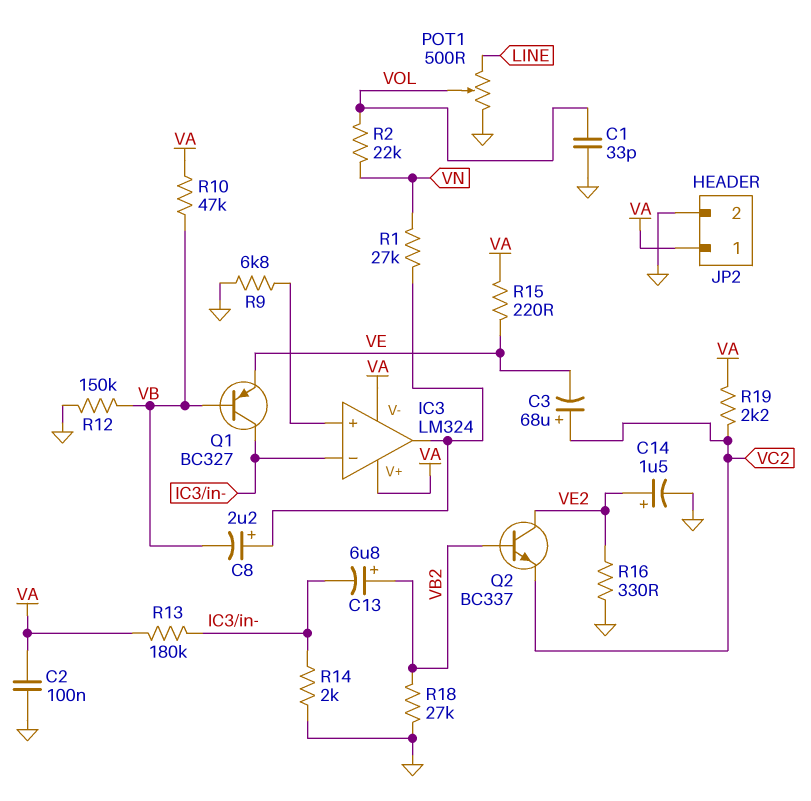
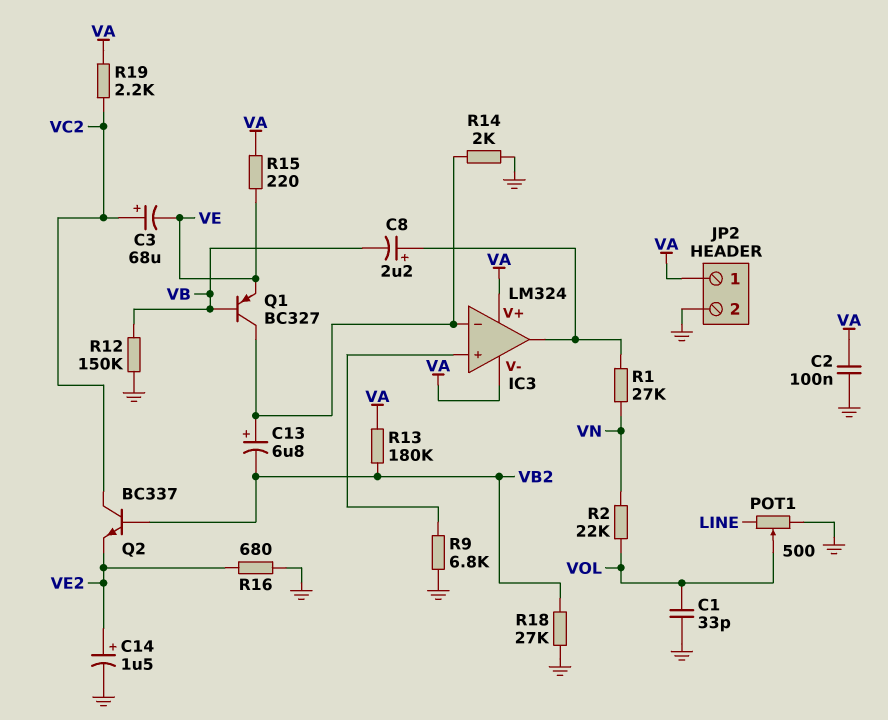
C13: 6.8uF (plus VB2, minus IC3/in-) -> 6.8uF (plus IC3/in-, minus VB2)
Q2: NPN BC337 (B VB2, C VE2, E VC2) -> NPN BC337 (B VB2, C VC2, E VE2)
R10: 47k (VA, VB) -> none
R13: 180k (IC3/in-, VA) -> 180k (VA, VB2)
R16: 330 (GND, VE2) -> 680 (GND, VE2)

